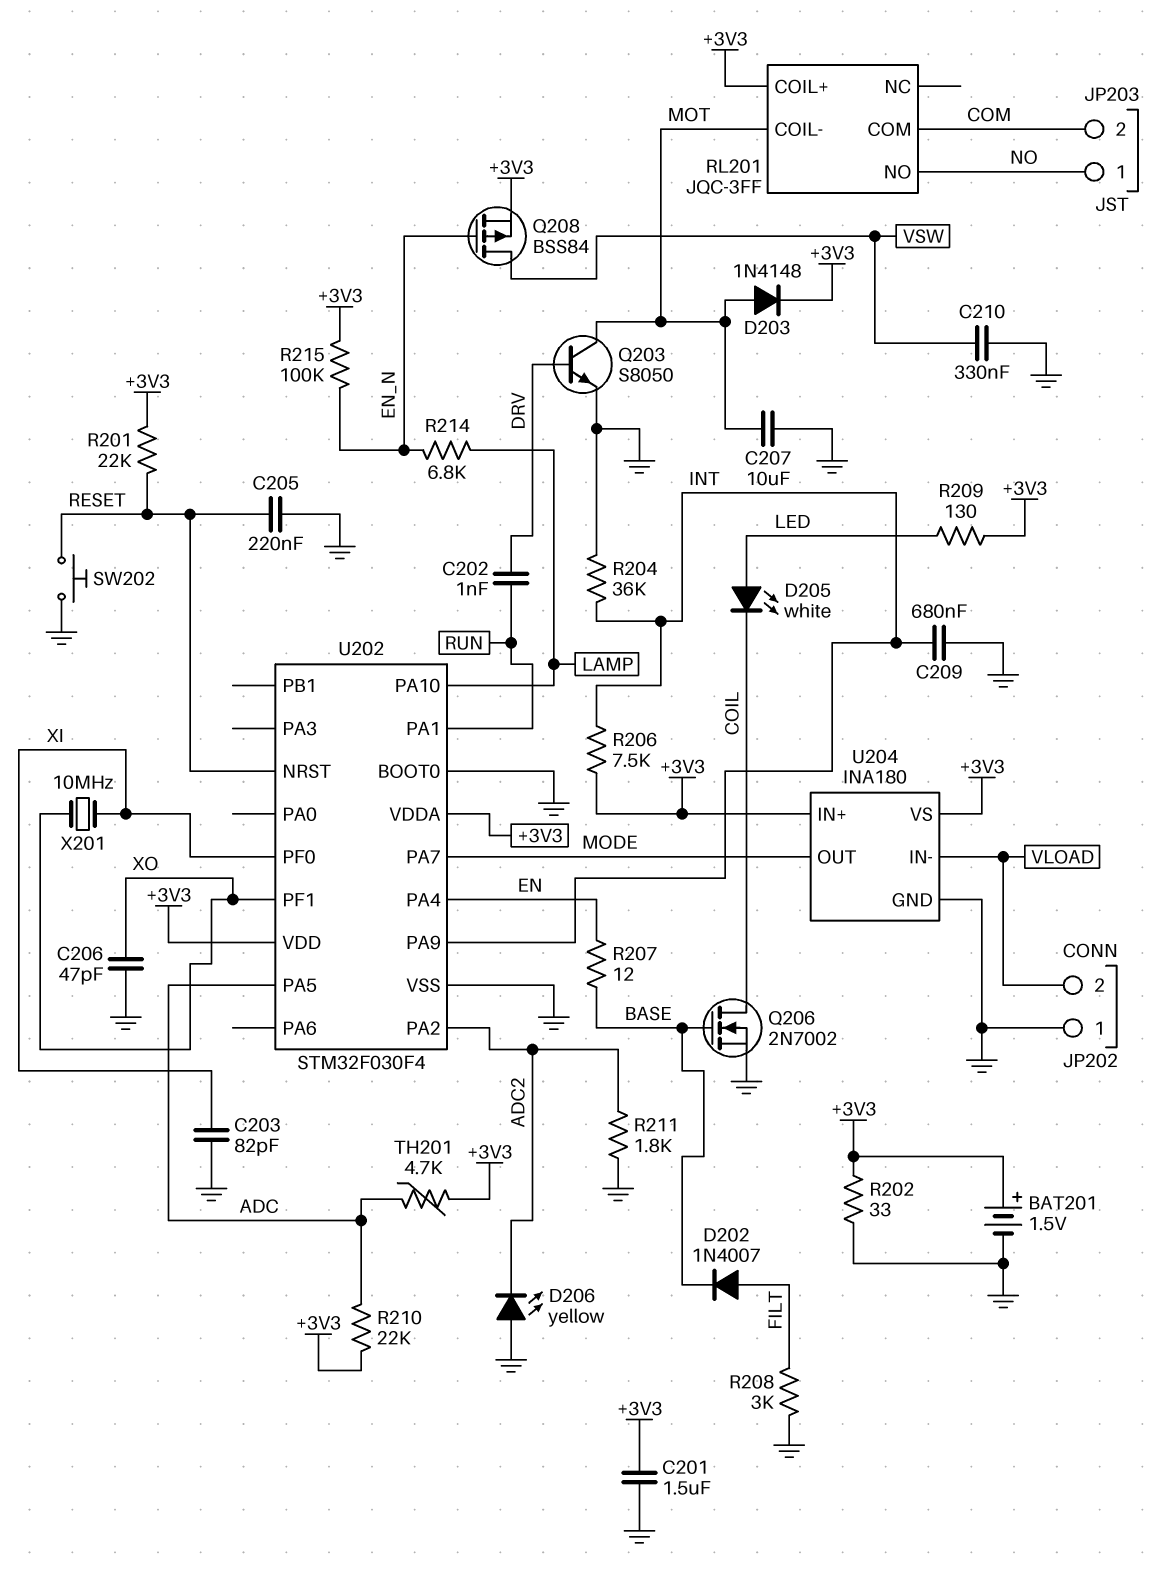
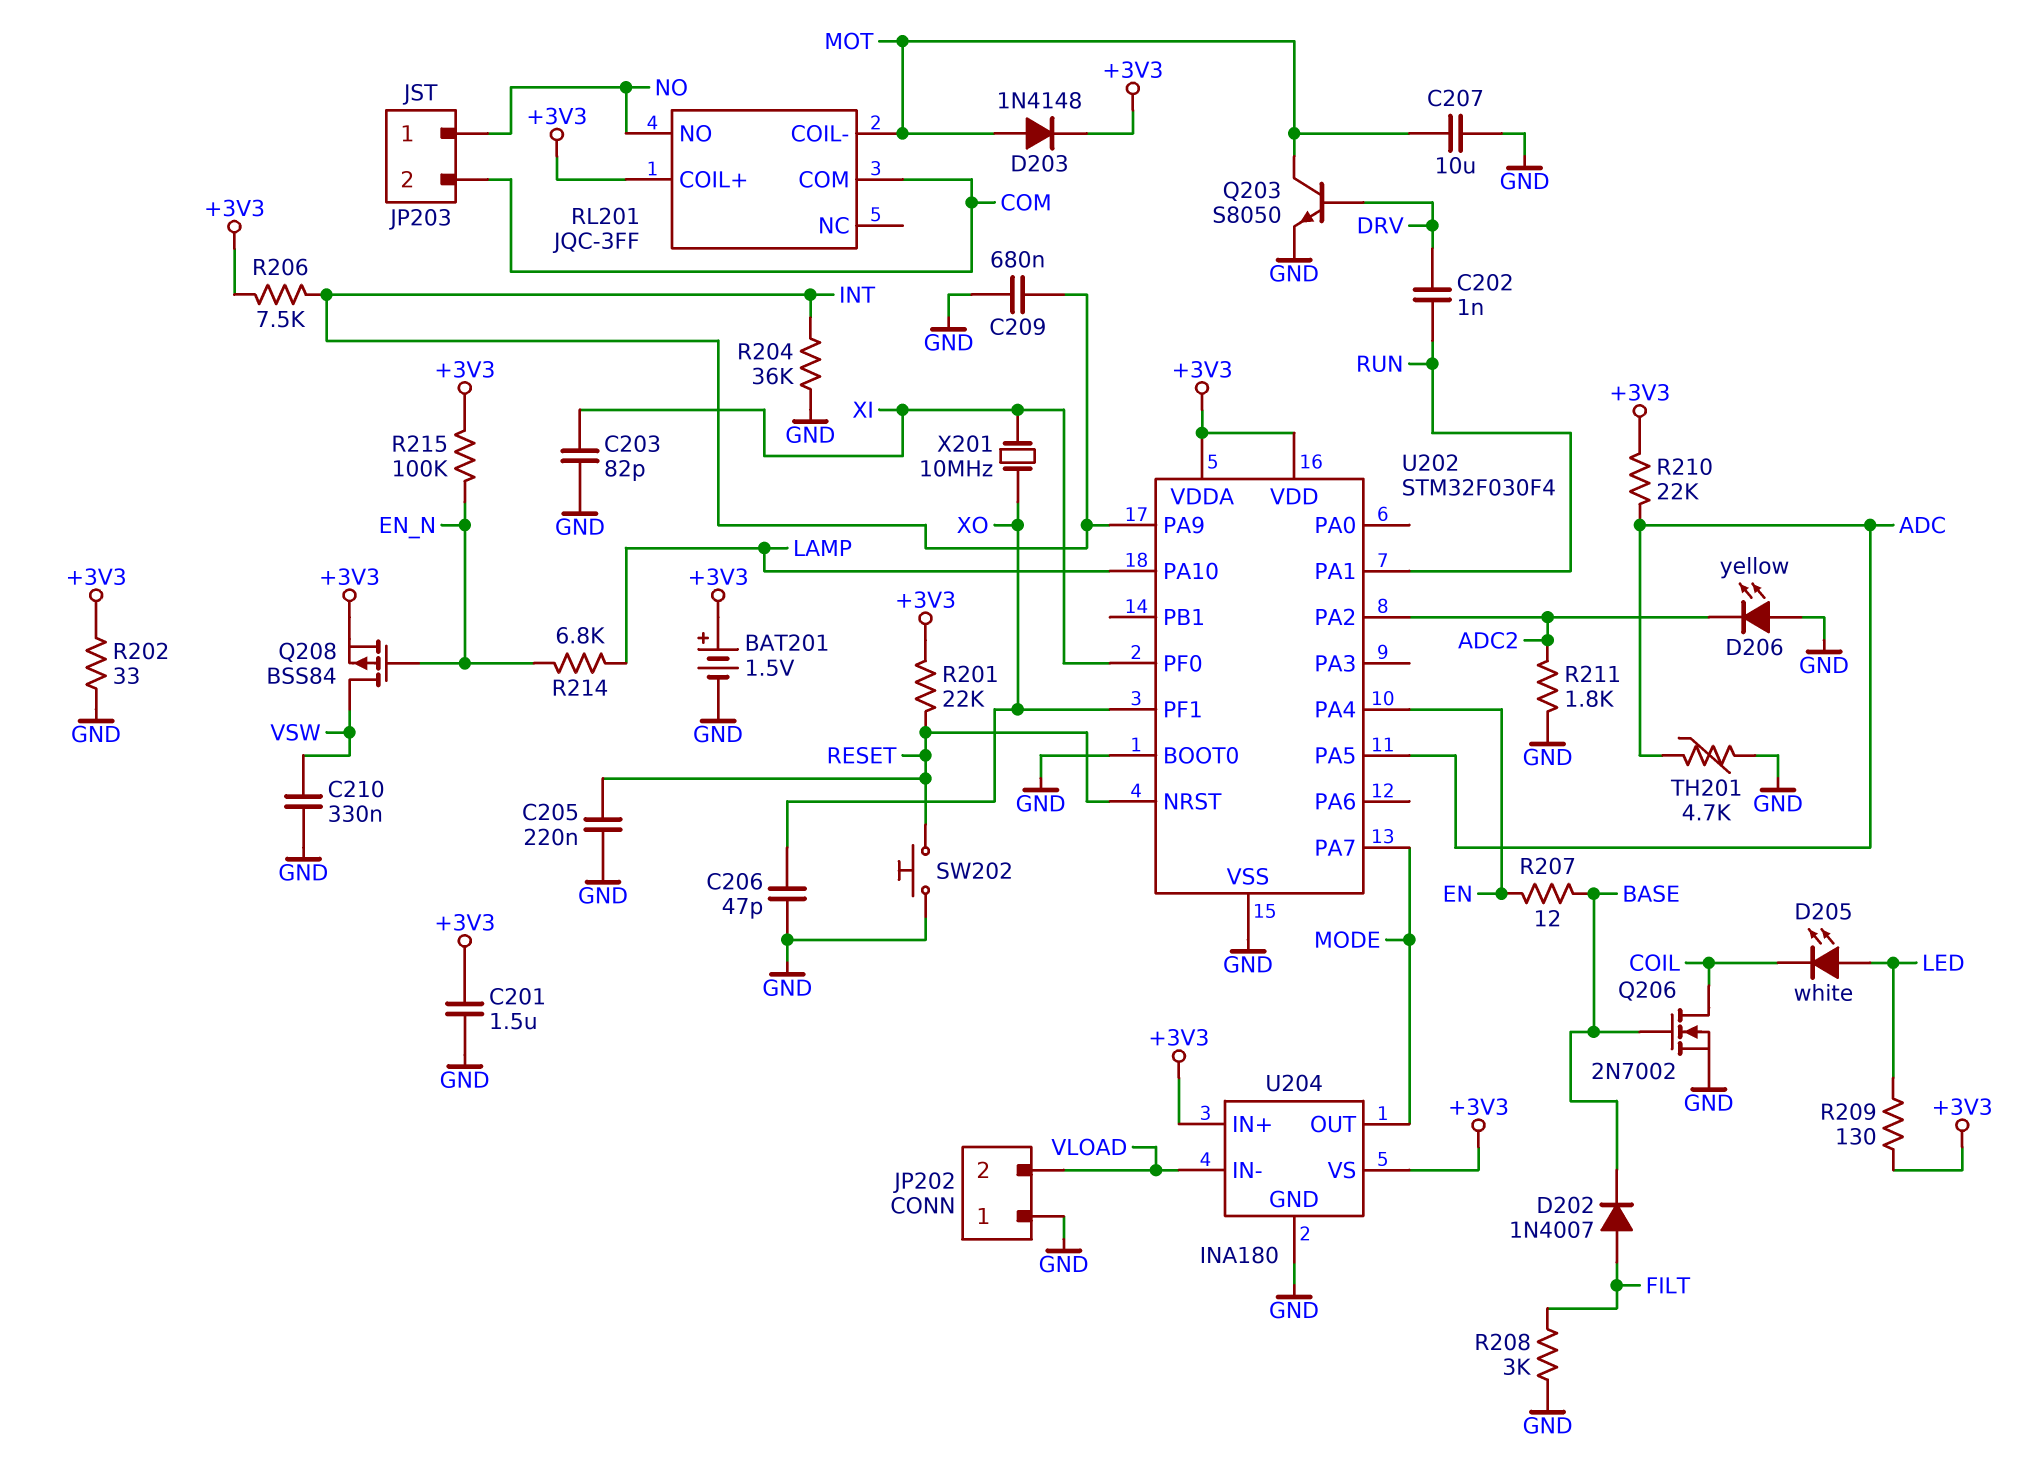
TH201: 4.7k (+3V3, ADC) -> 4.7k (ADC, GND)

